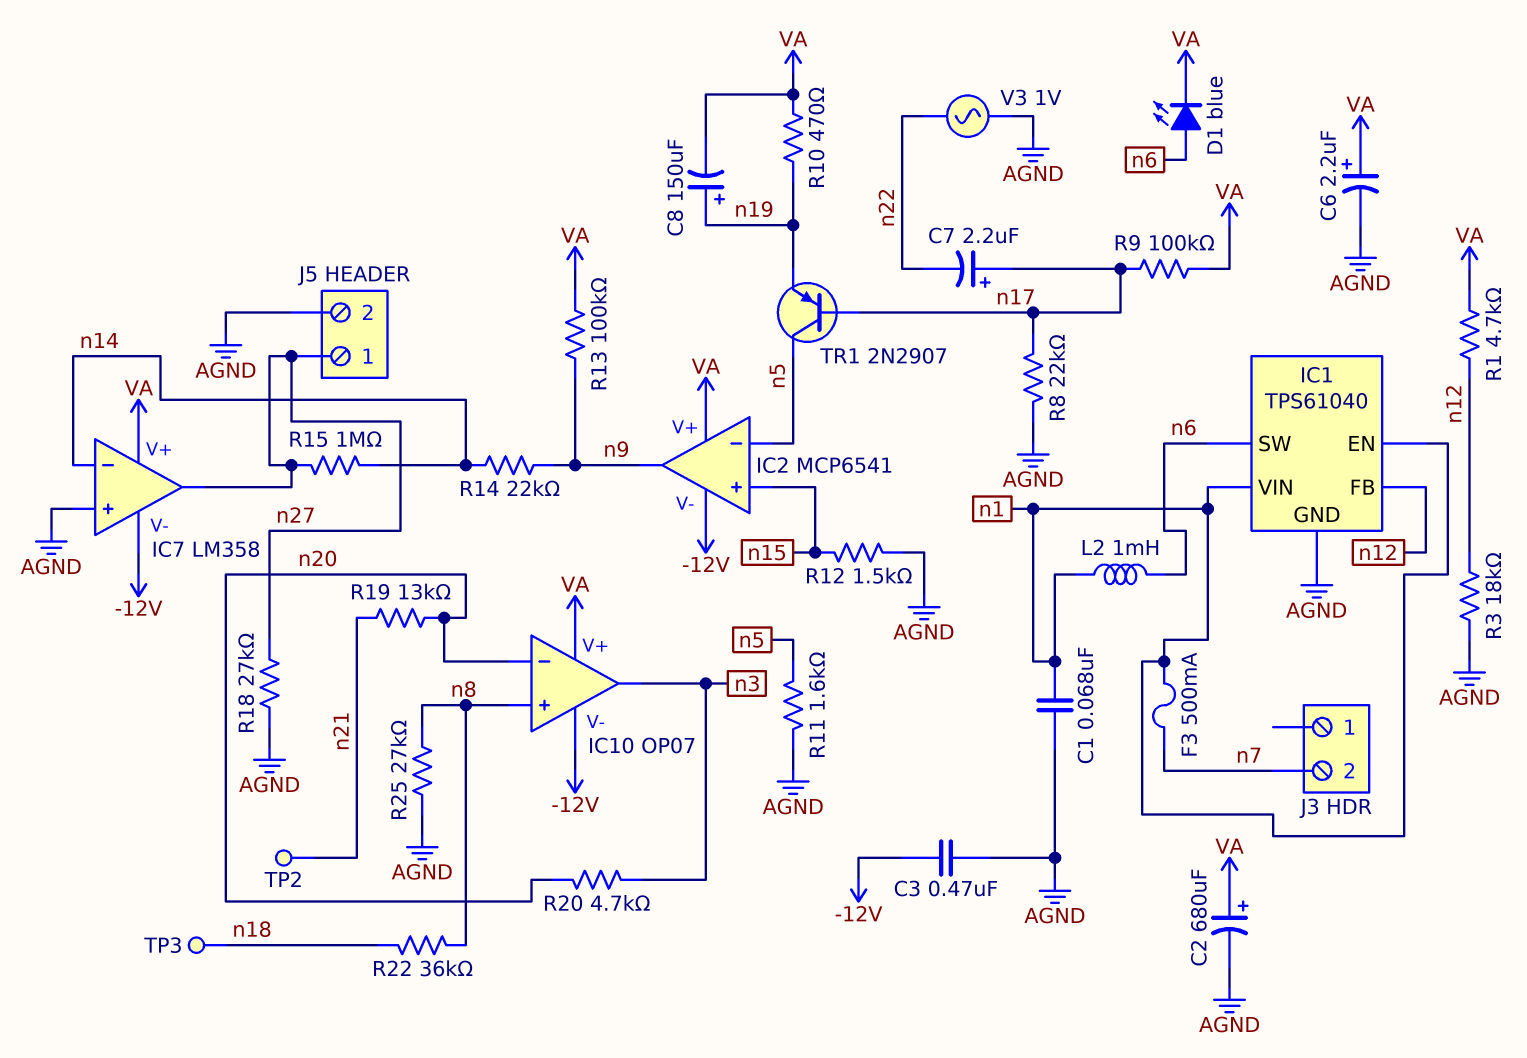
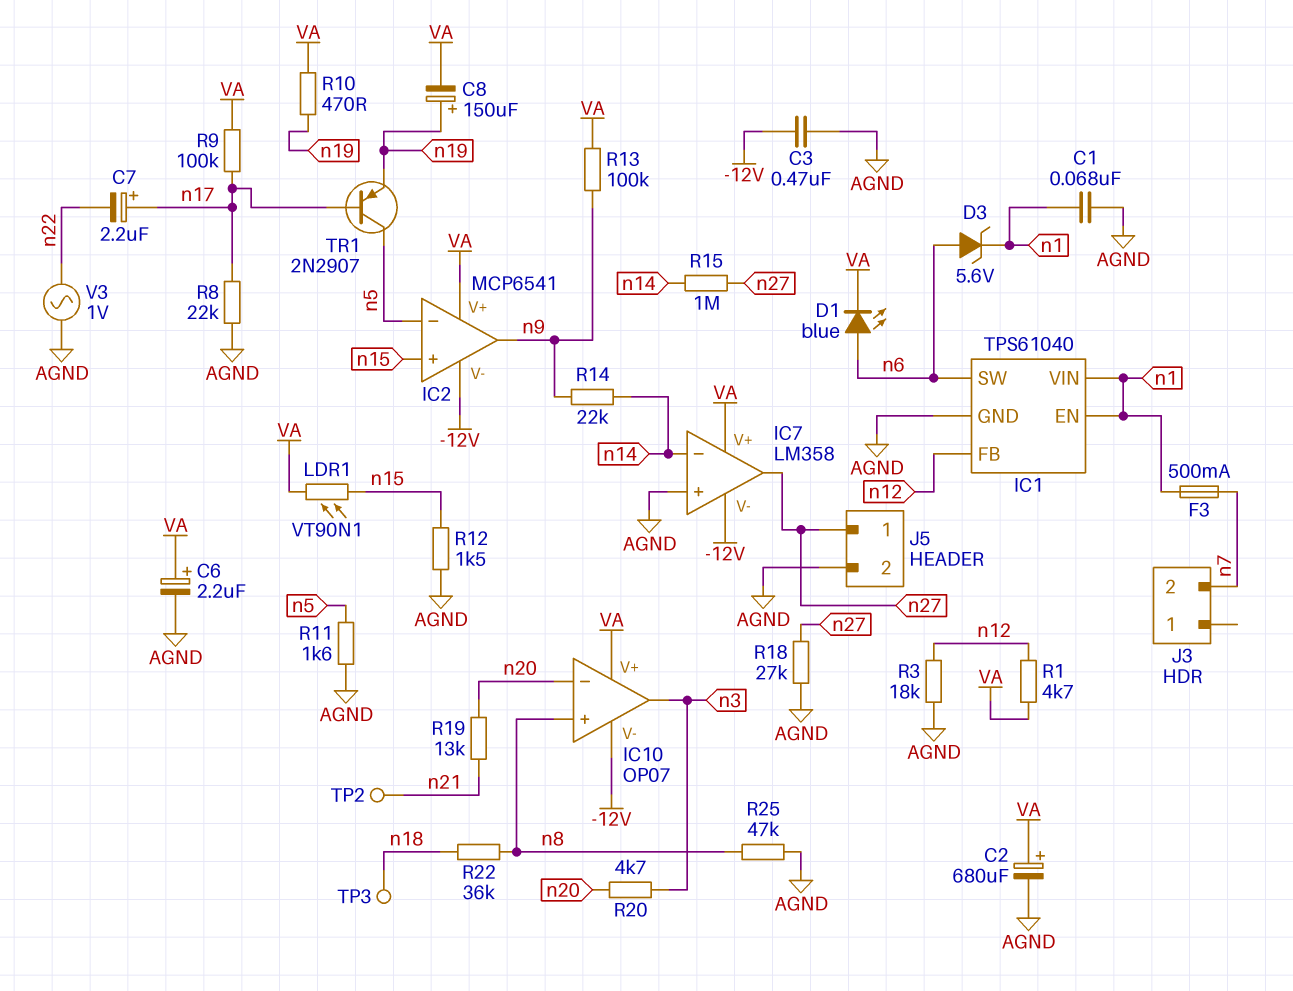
D3: none -> zener 5.6V (A n6, K n1)
L2: 1mH (n1, n6) -> none
LDR1: none -> VT90N1 (VA, n15)
R25: 27k (AGND, n8) -> 47k (AGND, n8)

